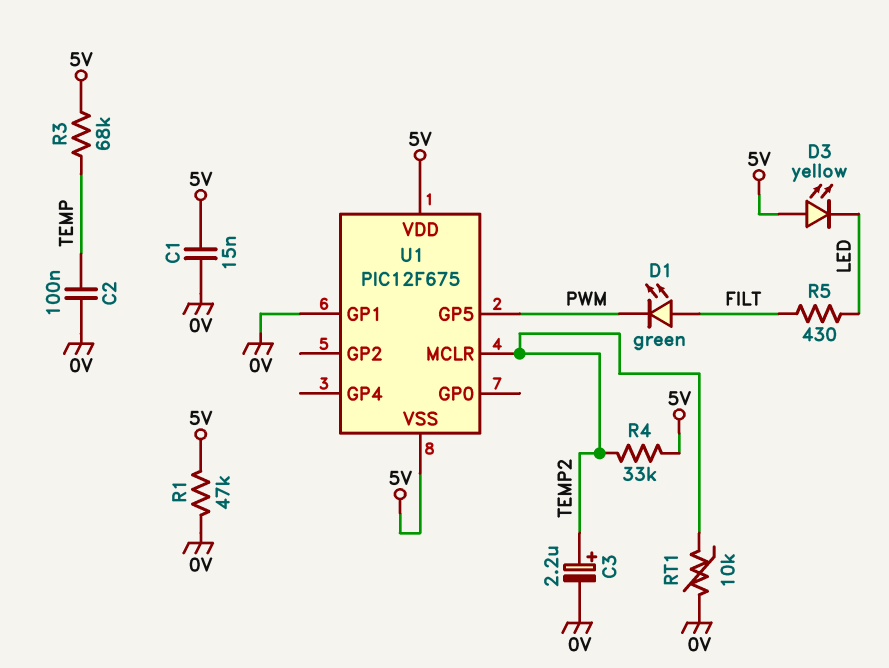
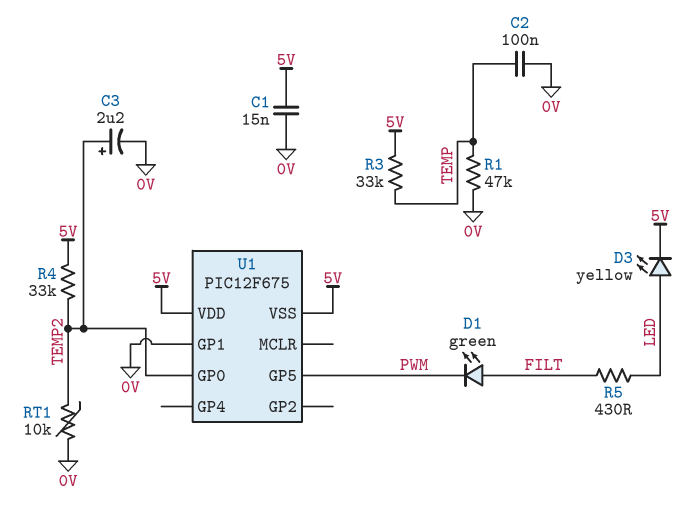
D3: LED yellow (A 5V, K LED) -> LED yellow (A LED, K 5V)
R1: 47k (0V, 5V) -> 47k (0V, TEMP)
R3: 68k (5V, TEMP) -> 33k (5V, TEMP)
U1 pin GP0: none -> TEMP2
U1 pin MCLR: TEMP2 -> none

